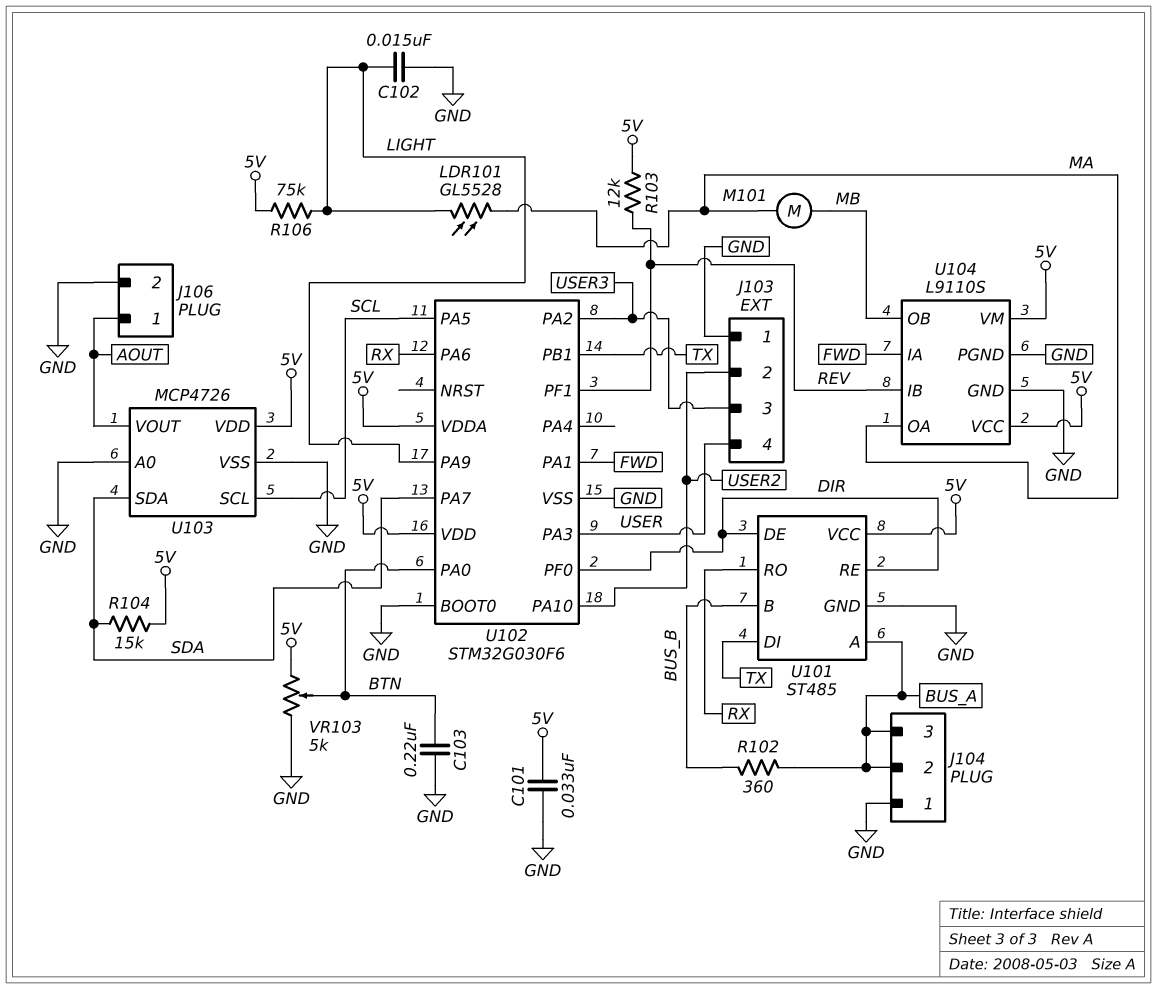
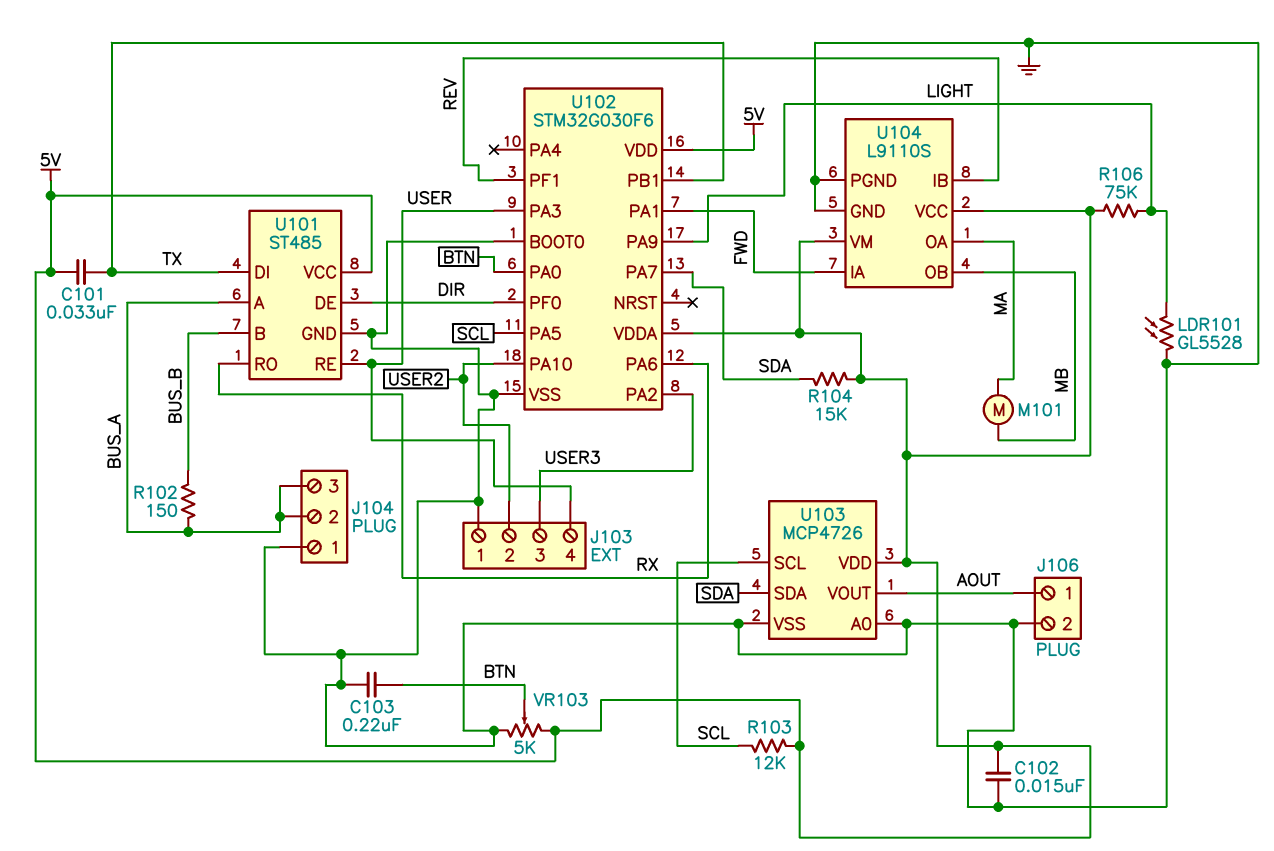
C101: 33nF (5V, GND) -> 33nF (5V, TX)
C102: 15nF (GND, LIGHT) -> 15nF (5V, GND)
LDR101: GL5528 (LIGHT, MA) -> GL5528 (GND, LIGHT)
R102: 360 (BUS_A, BUS_B) -> 150 (BUS_A, BUS_B)
R103: 12k (5V, REV) -> 12k (5V, SCL)
U101 pin RE: DIR -> USER

